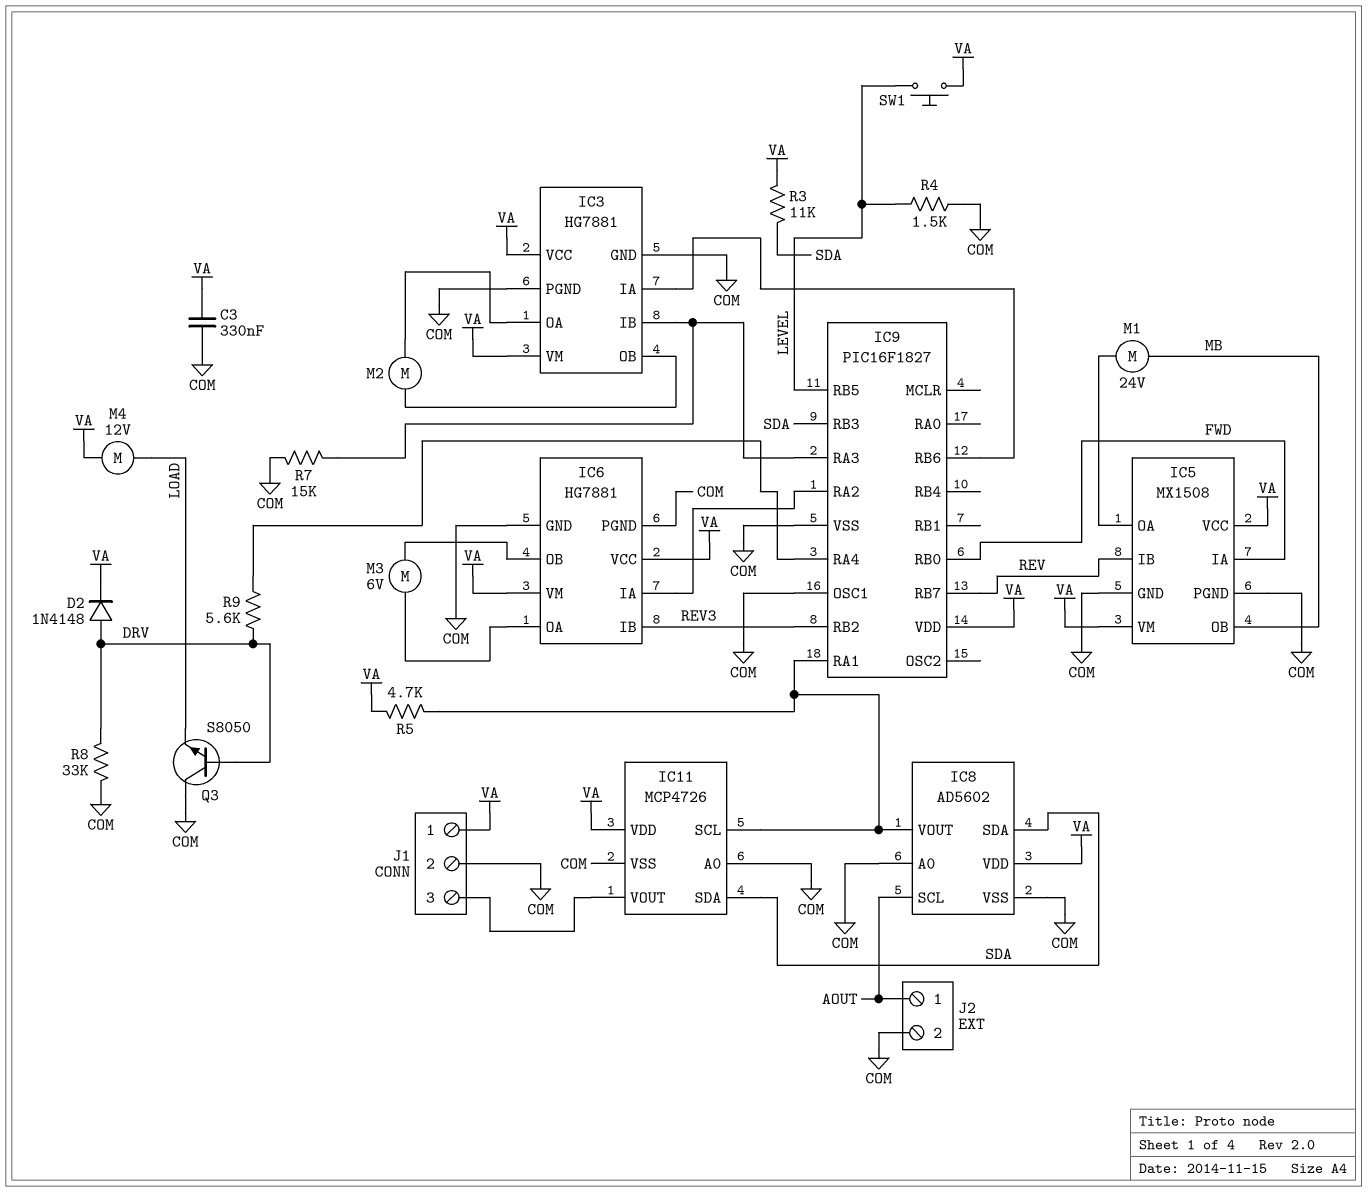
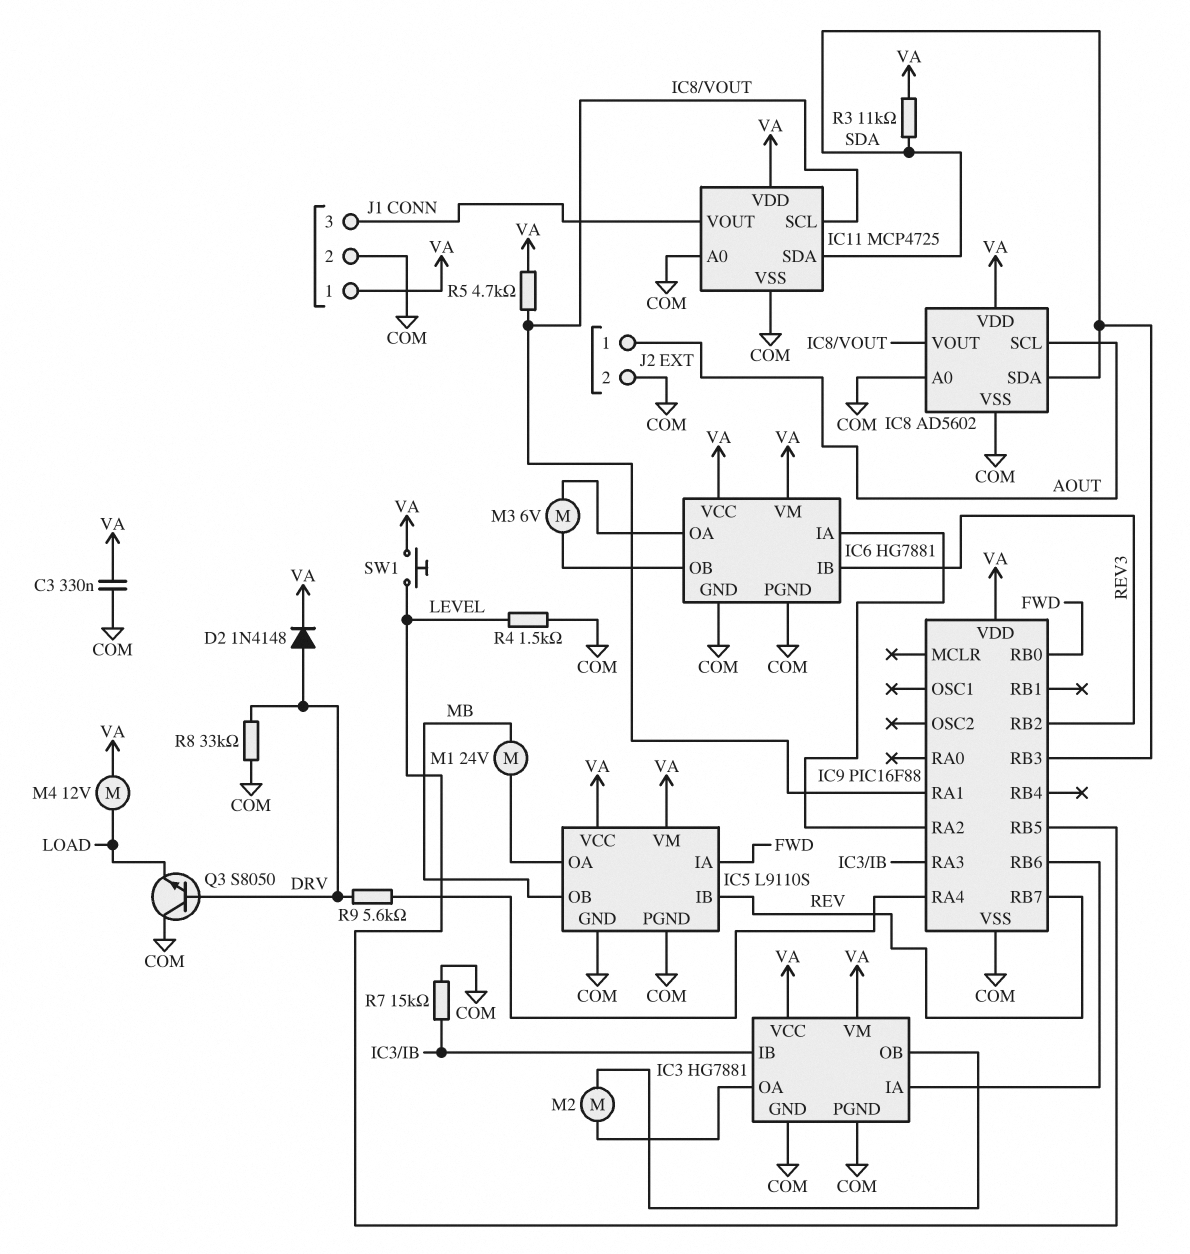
IC5: MX1508 -> L9110S
IC9: PIC16F1827 -> PIC16F88
IC9 pin OSC1: COM -> none
IC11: MCP4726 -> MCP4725

